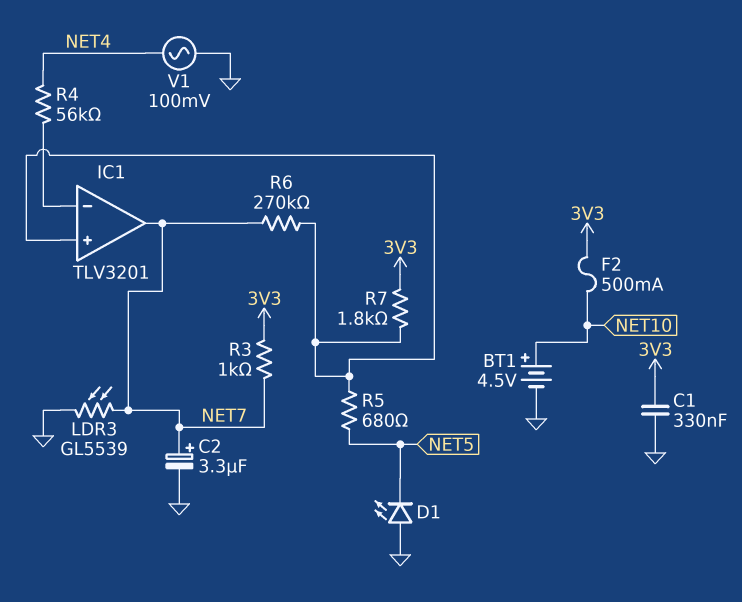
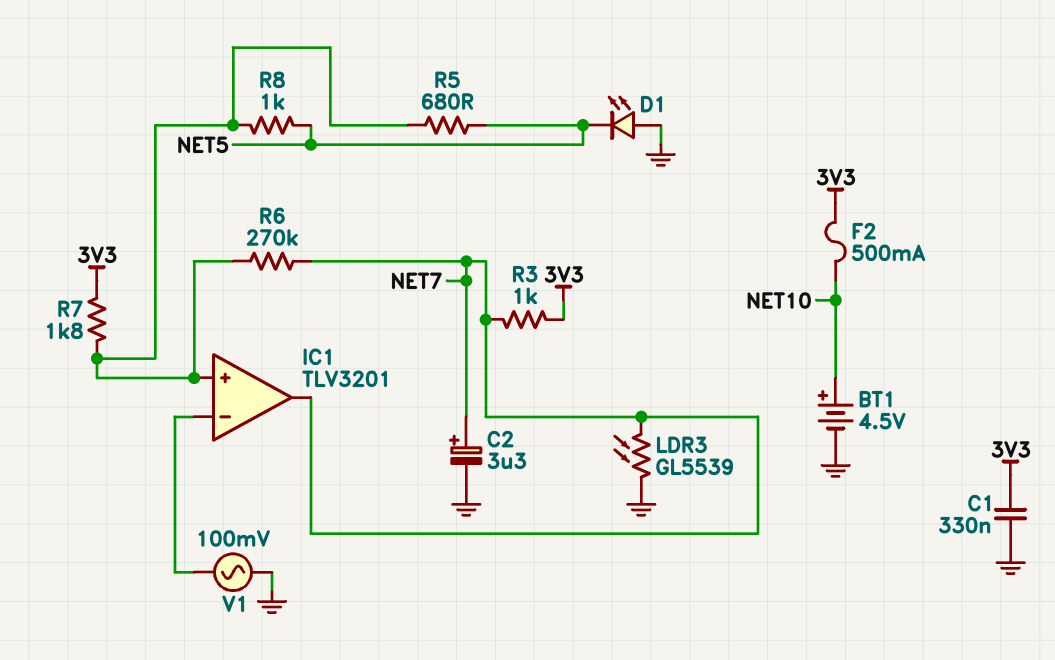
R4: 56k (IC1/in-, NET4) -> none
R8: none -> 1k (IC1/in+, NET5)
V1: AC 100mV (GND, NET4) -> AC 100mV (GND, IC1/in-)

